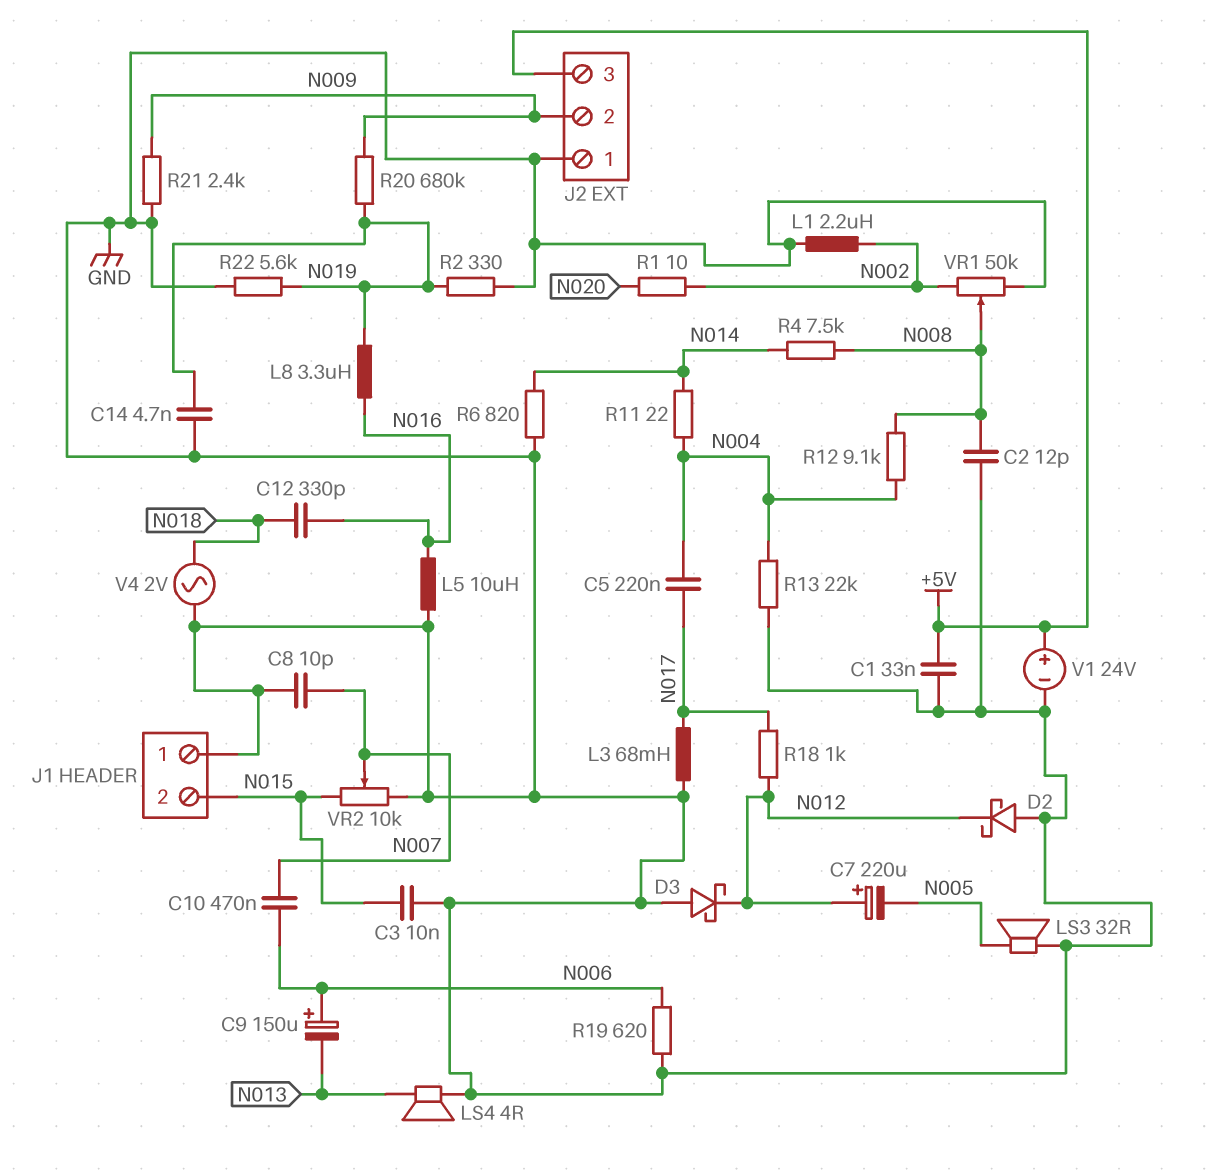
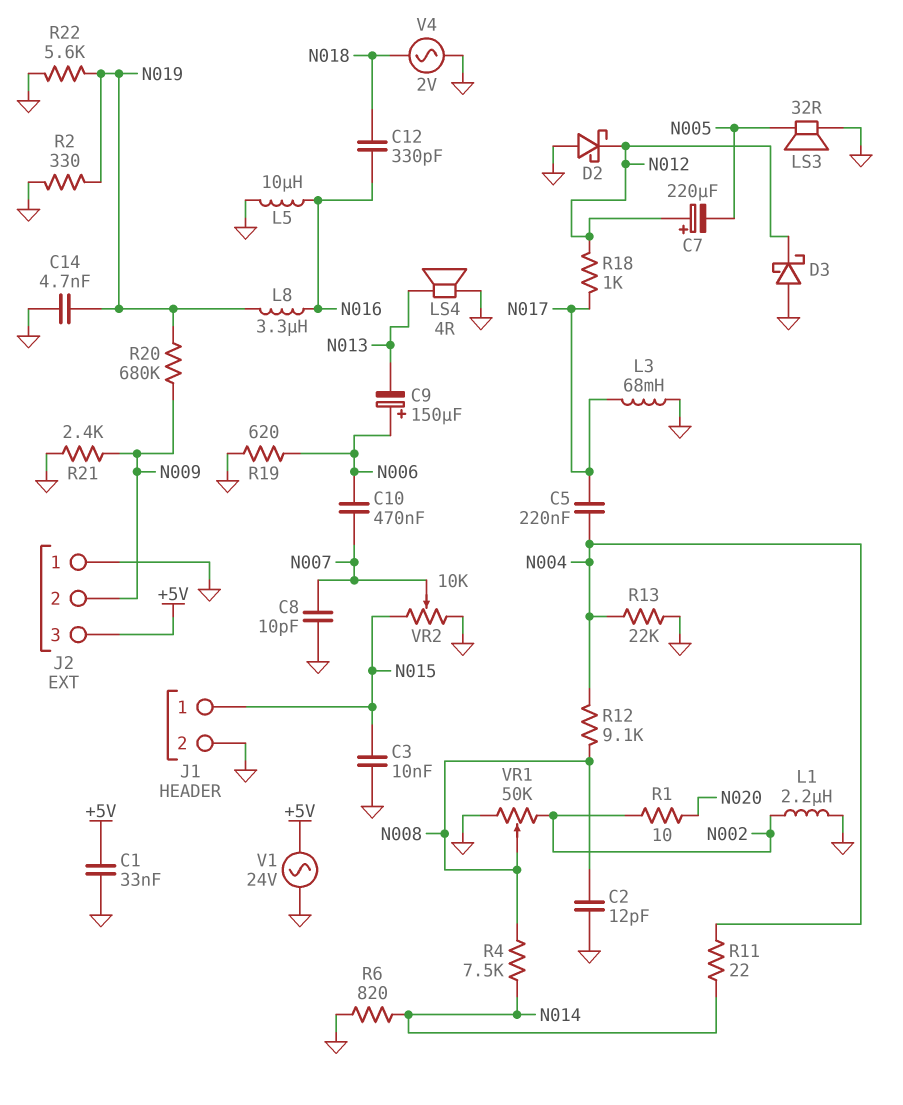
J1 pin 1: GND -> N015
J1 pin 2: N015 -> GND
V1: 24V (plus +5V, minus GND) -> AC 24V (+5V, GND)

